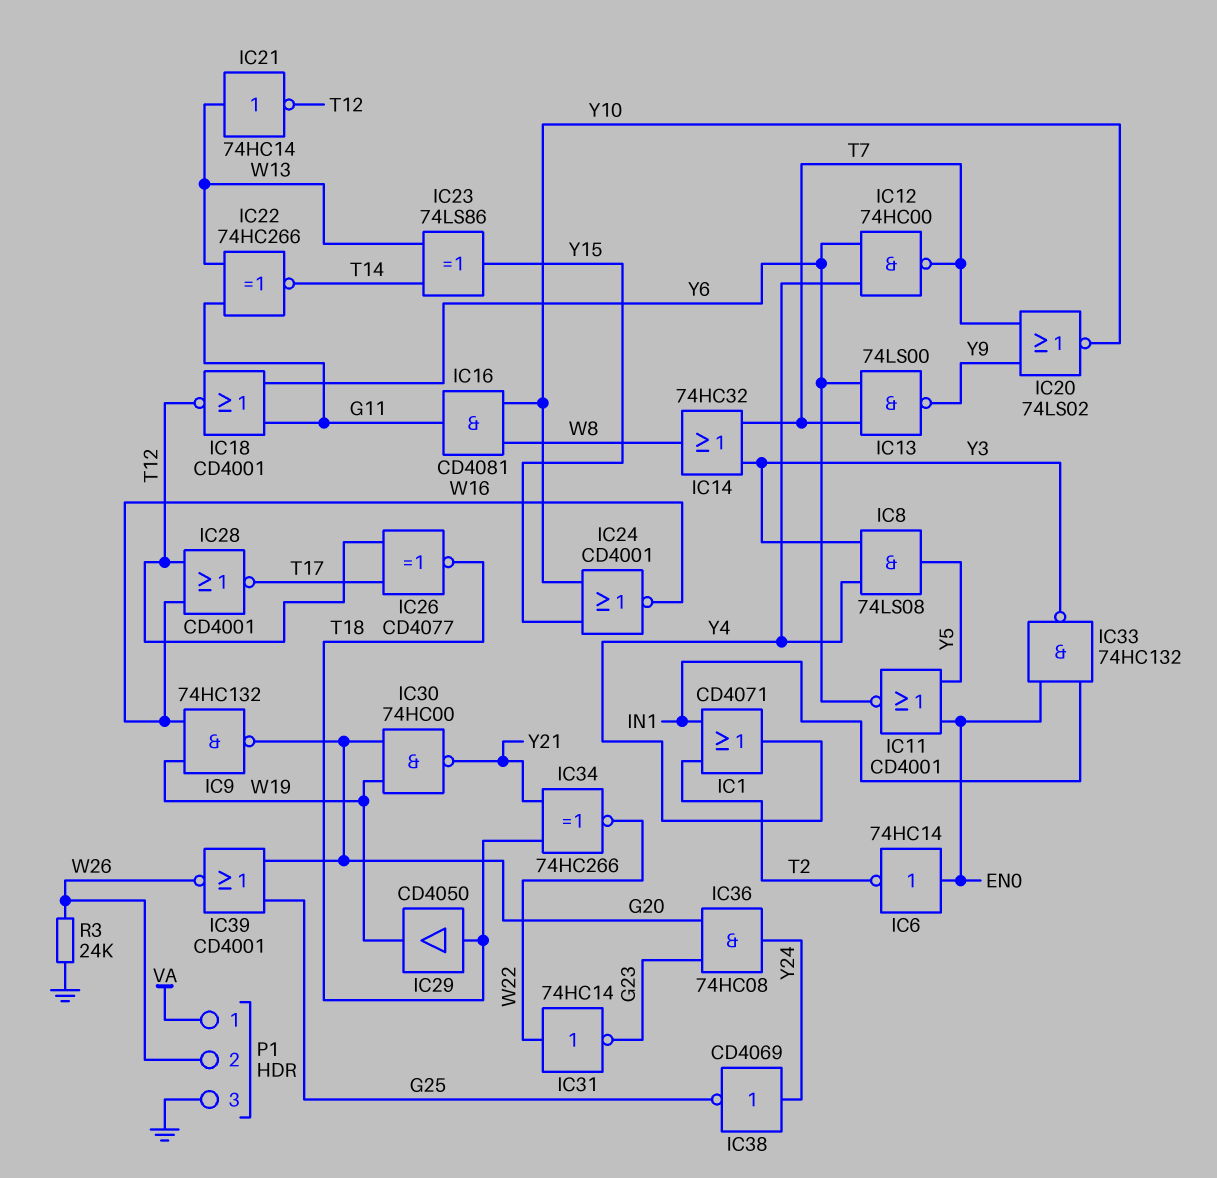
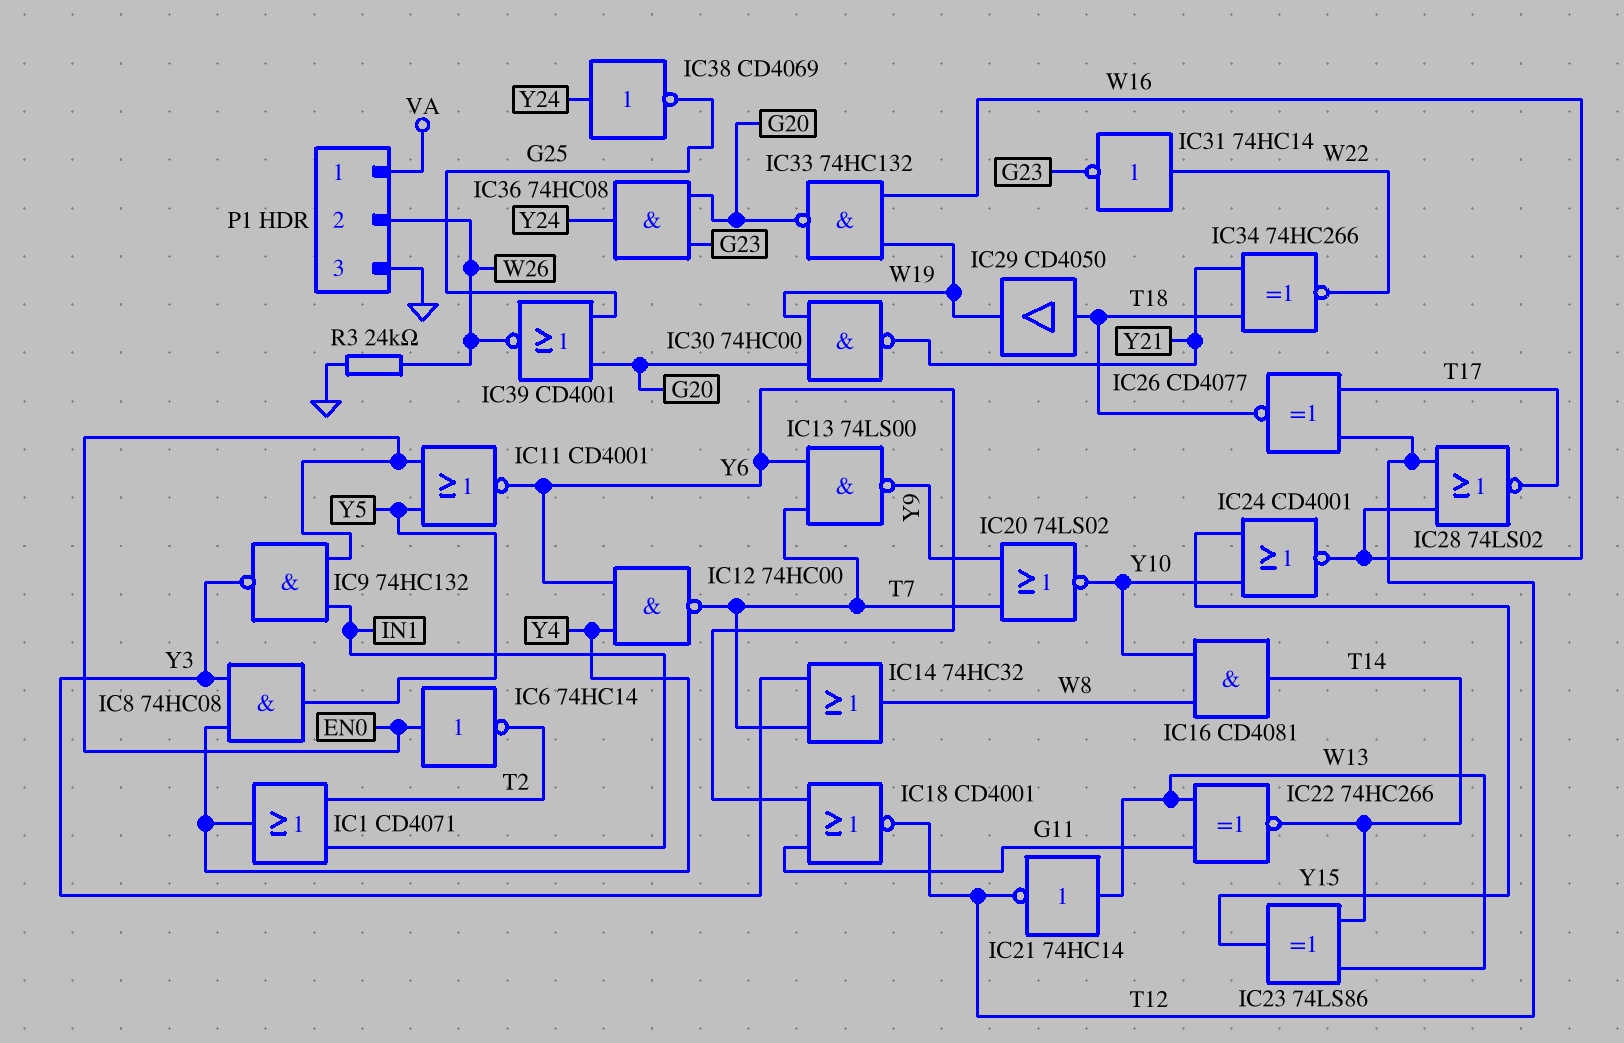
IC8: AND 74LS08 (in Y3, in Y4, out Y5) -> AND 74HC08 (in Y3, in Y4, out Y5)
IC9: NAND 74HC132 (in W16, in W19, out G20) -> NAND 74HC132 (in EN0, in IN1, out Y3)
IC16: AND CD4081 (in W8, in Y10, out G11) -> AND CD4081 (in W8, in Y10, out T14)
IC28: NOR CD4001 (in T12, in W16, out T17) -> NOR 74LS02 (in T12, in W16, out T17)
IC33: NAND 74HC132 (in EN0, in IN1, out Y3) -> NAND 74HC132 (in W16, in W19, out G20)

